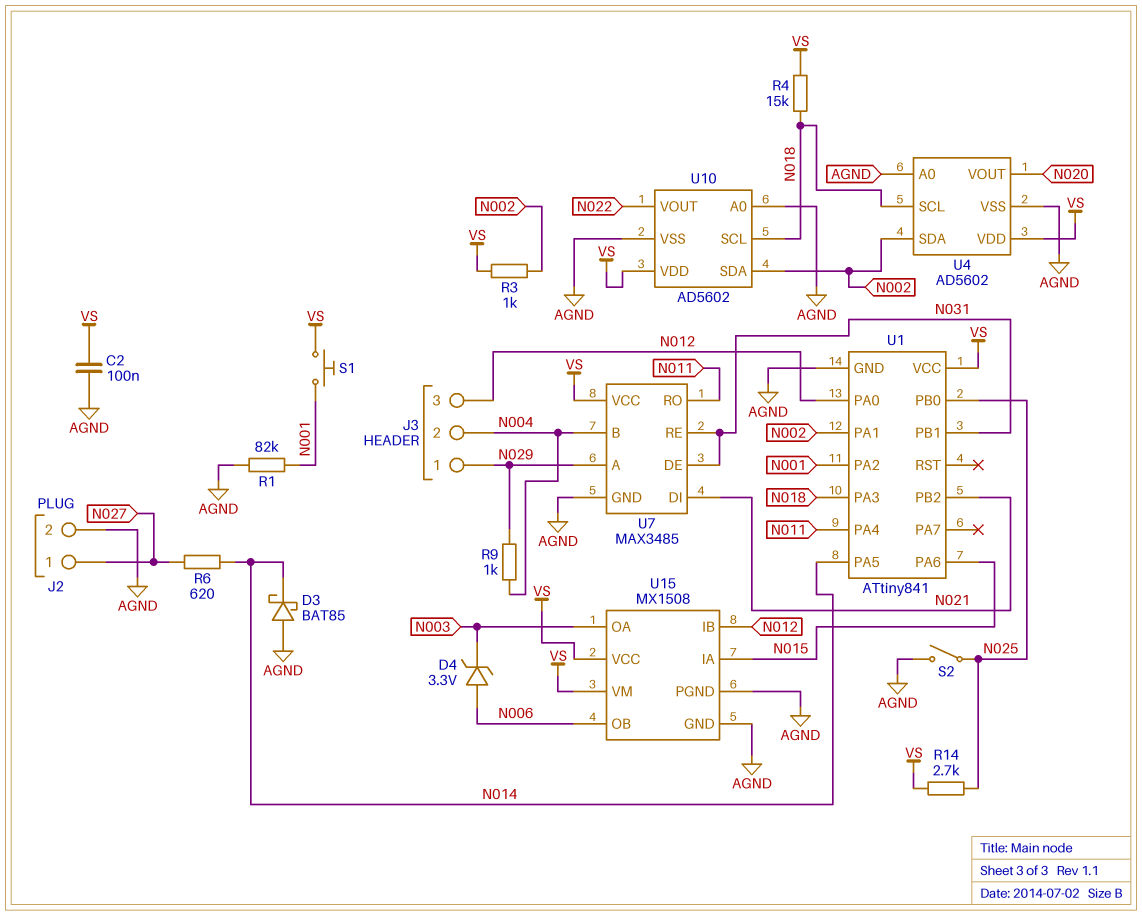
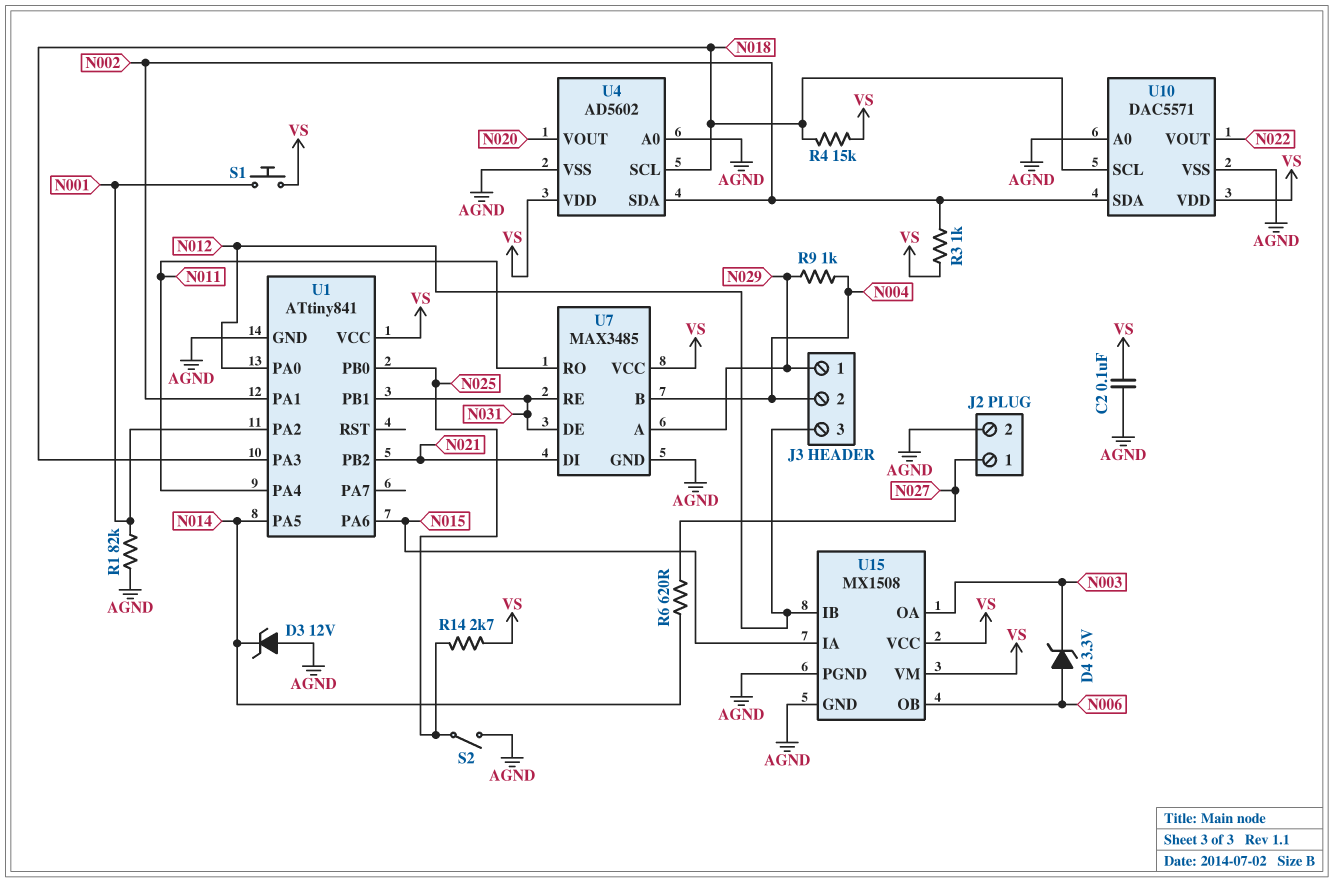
D3: schottky BAT85 (A AGND, K N014) -> zener 12V (A AGND, K N014)
U10: AD5602 -> DAC5571

